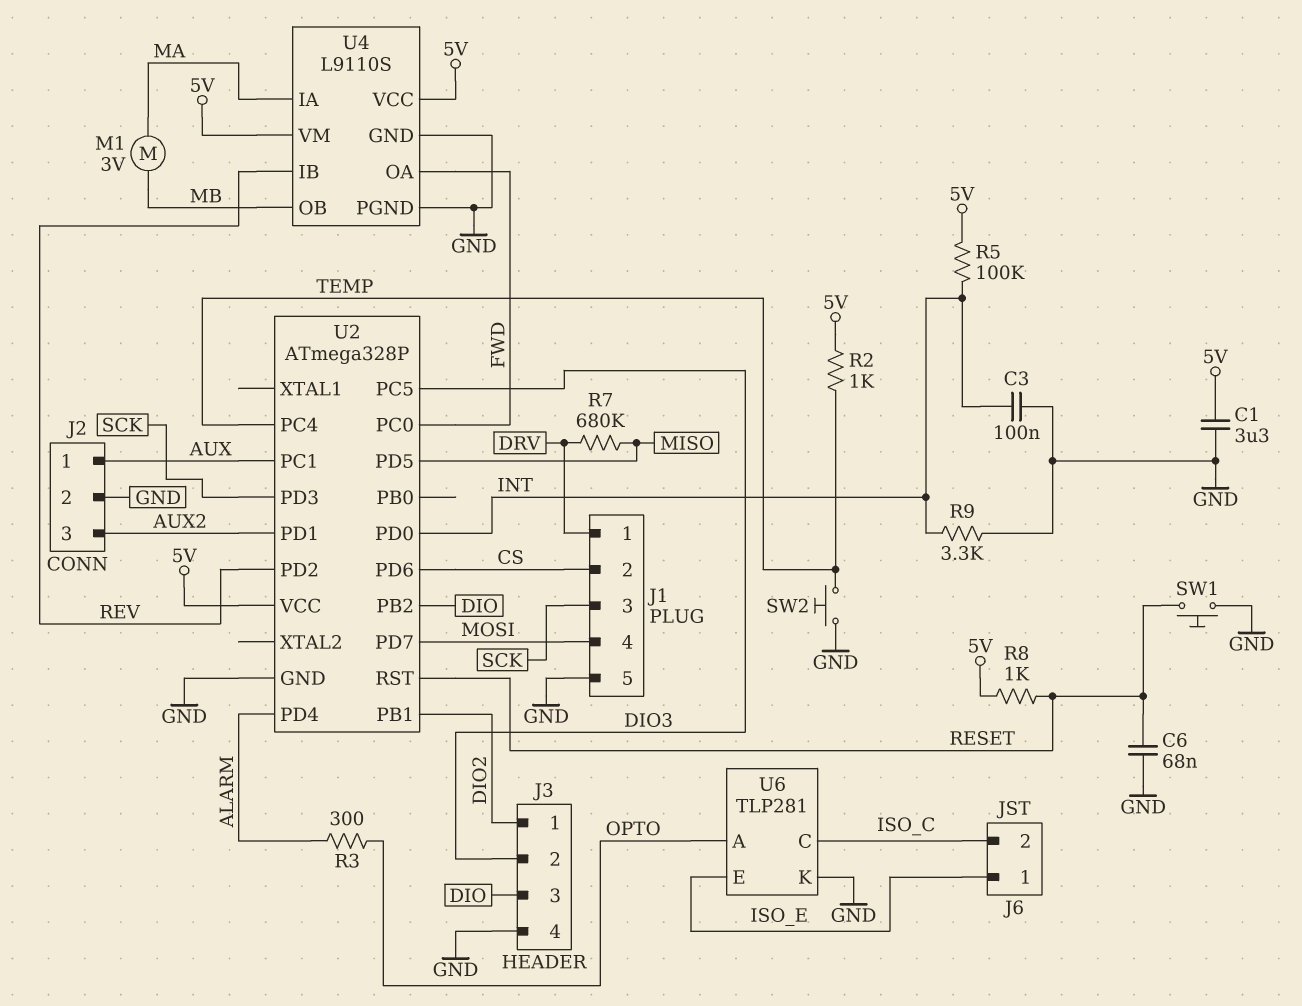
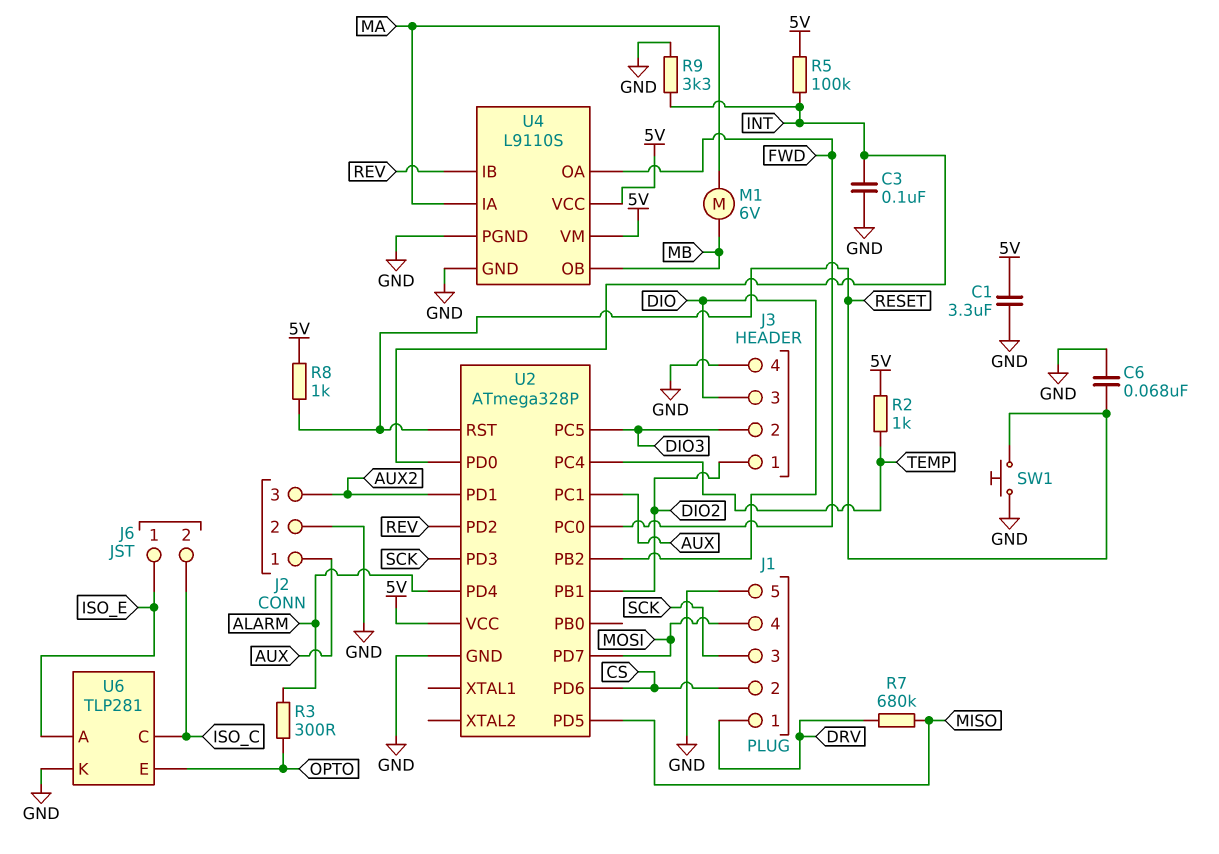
M1: motor 3V (MA, MB) -> motor 6V (MA, MB)
SW2: button (GND, TEMP) -> none
U6 pin A: OPTO -> ISO_E
U6 pin E: ISO_E -> OPTO

